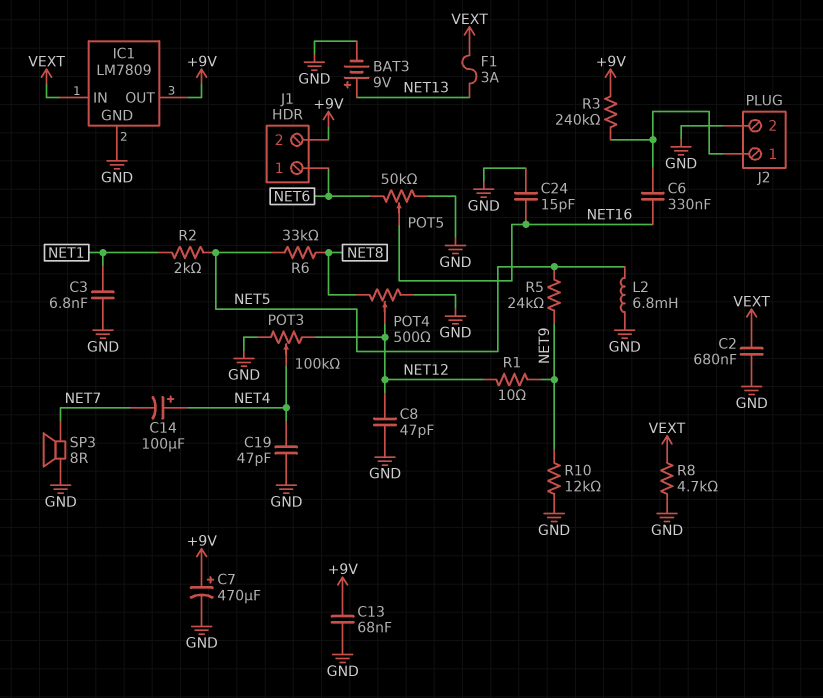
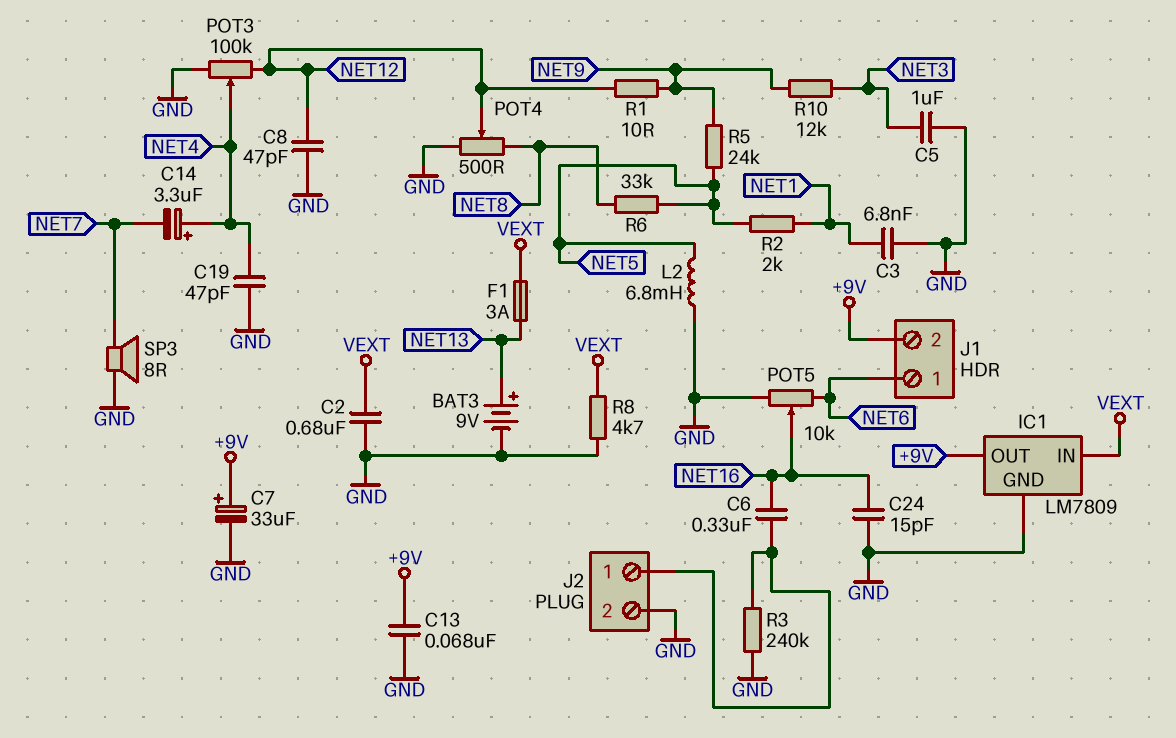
C5: none -> 1uF (GND, NET3)
C7: 470uF (plus +9V, minus GND) -> 33uF (plus +9V, minus GND)
C14: 100uF (plus NET4, minus NET7) -> 3.3uF (plus NET4, minus NET7)
POT5: 50k (GND, NET6, wiper NET16) -> 10k (GND, NET6, wiper NET16)
R3: 240k (+9V, J2/1) -> 240k (GND, J2/1)
R10: 12k (GND, NET9) -> 12k (NET3, NET9)

